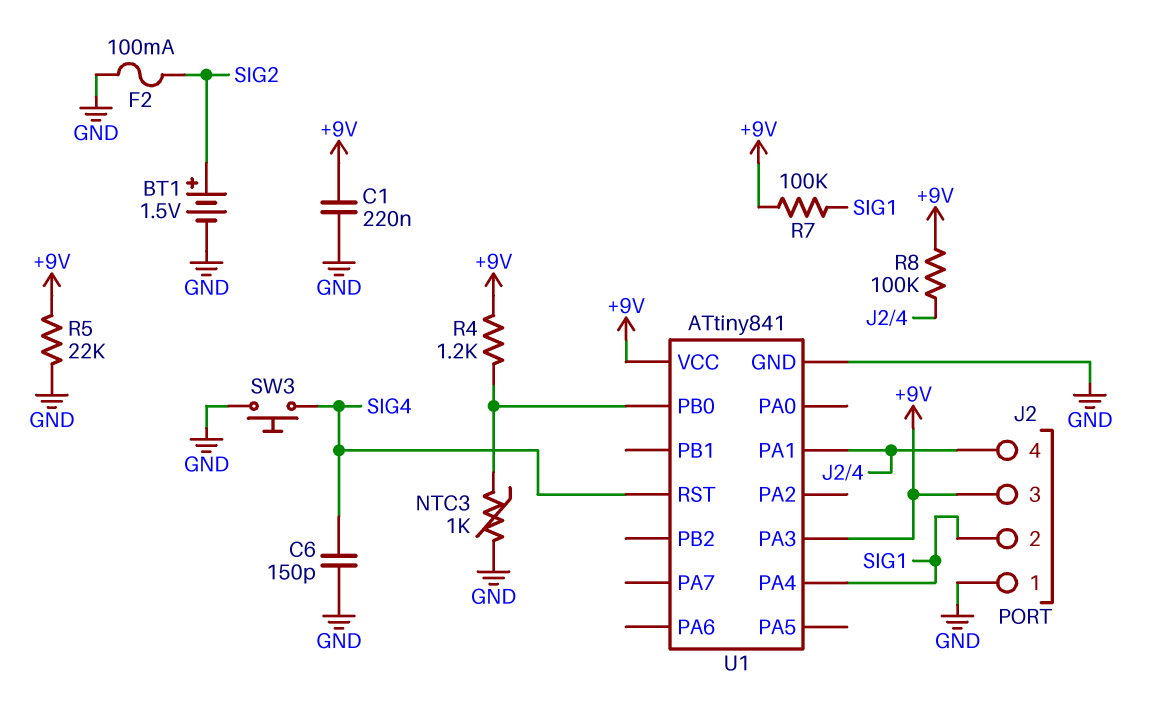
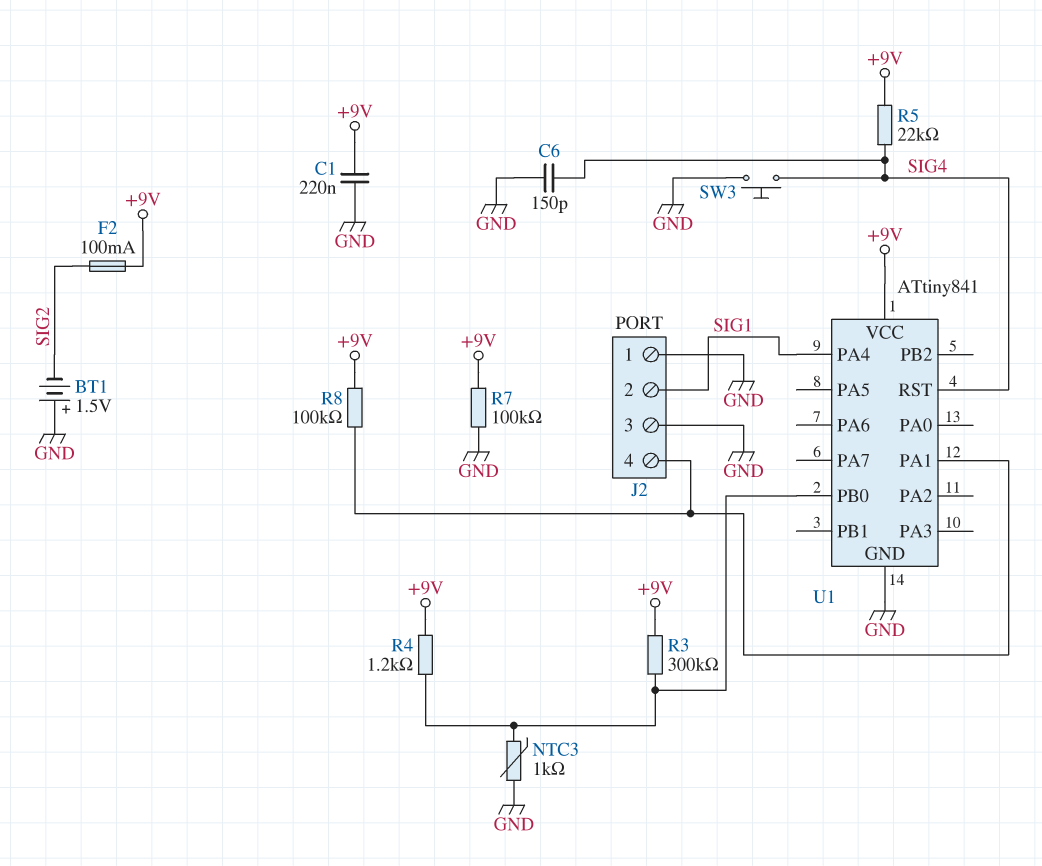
BT1: 1.5V (plus SIG2, minus GND) -> 1.5V (plus GND, minus SIG2)
F2: 100mA (GND, SIG2) -> 100mA (+9V, SIG2)
J2 pin 3: +9V -> GND
R3: none -> 300k (+9V, U1/PB0)
R5: 22k (+9V, GND) -> 22k (+9V, SIG4)
R7: 100k (+9V, SIG1) -> 100k (+9V, GND)
U1 pin PA3: +9V -> none

